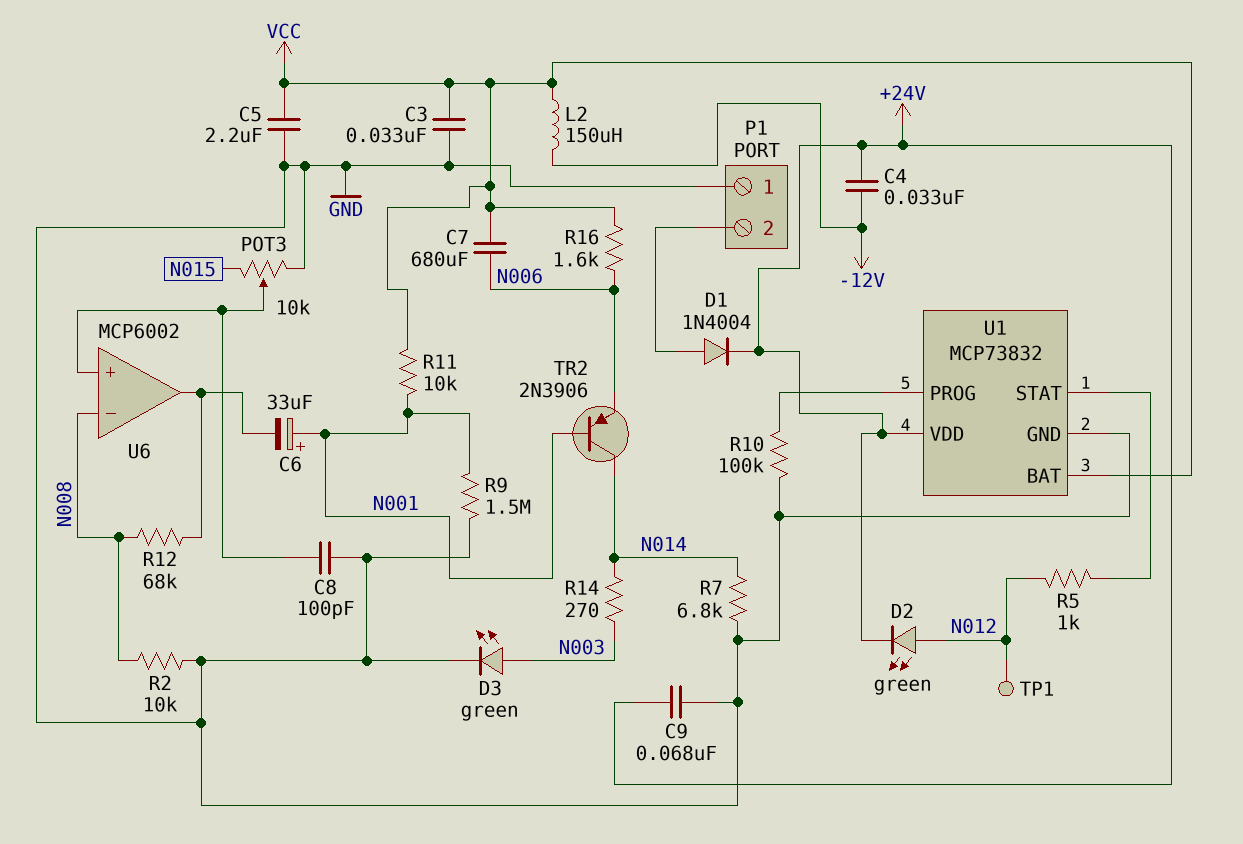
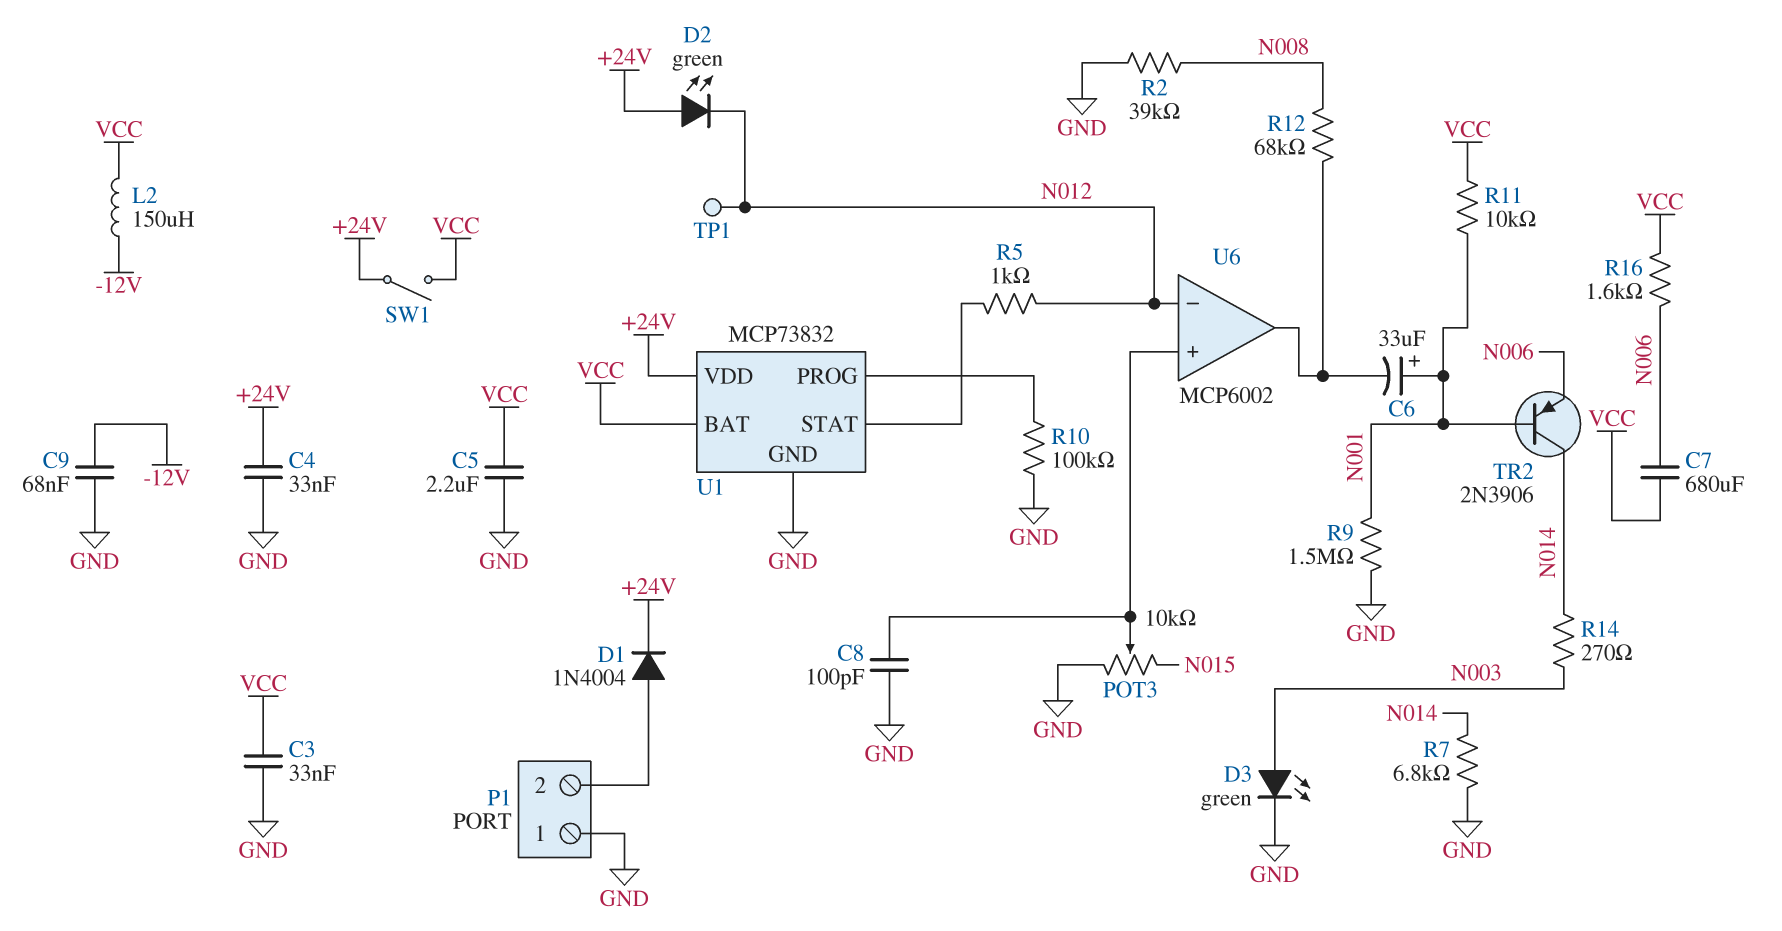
C4: 33nF (+24V, -12V) -> 33nF (+24V, GND)
C9: 68nF (+24V, GND) -> 68nF (-12V, GND)
D2: LED green (A N012, K +24V) -> LED green (A +24V, K N012)
R2: 10k (GND, N008) -> 39k (GND, N008)
SW1: none -> switch (+24V, VCC)
U6 pin in-: N008 -> N012

